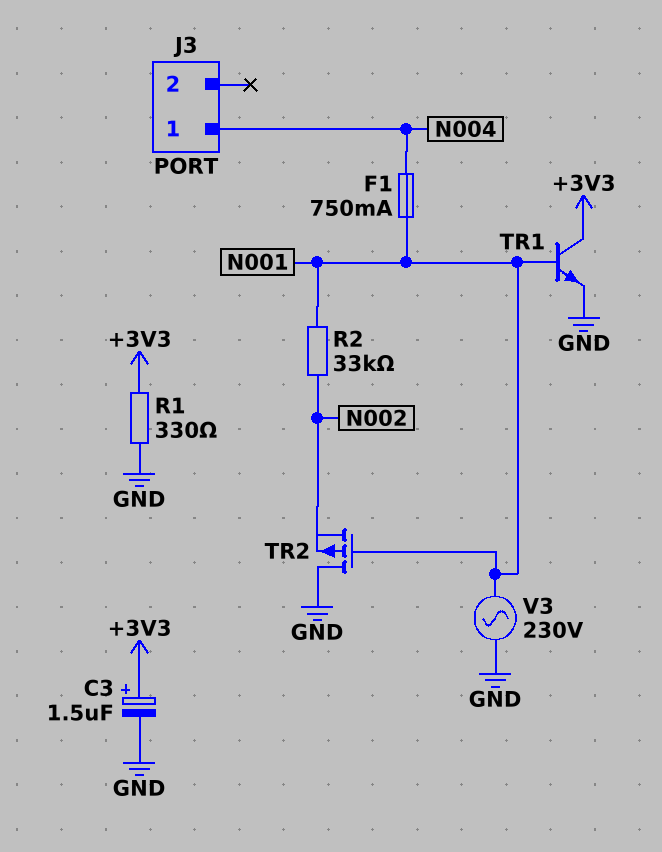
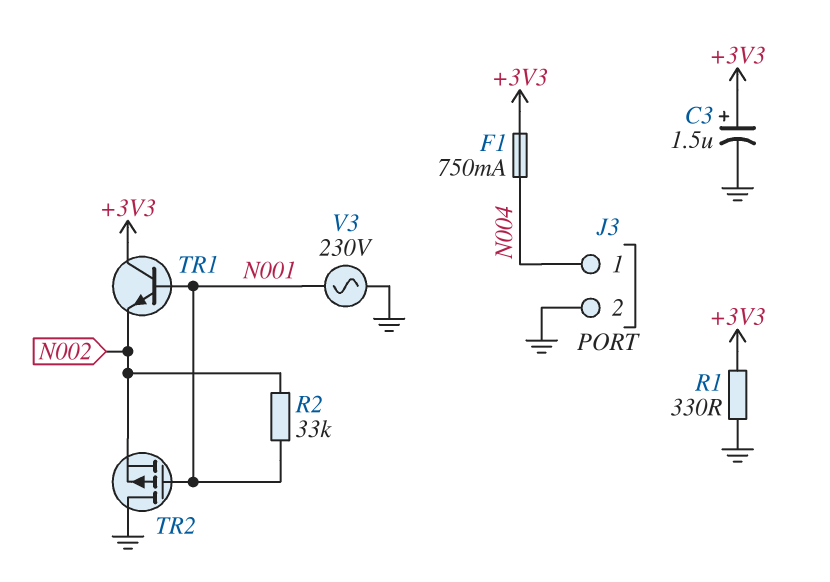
F1: 750mA (N001, N004) -> 750mA (+3V3, N004)
J3 pin 2: none -> GND
TR1: NPN (B N001, C +3V3, E GND) -> NPN (B N001, C +3V3, E N002)

